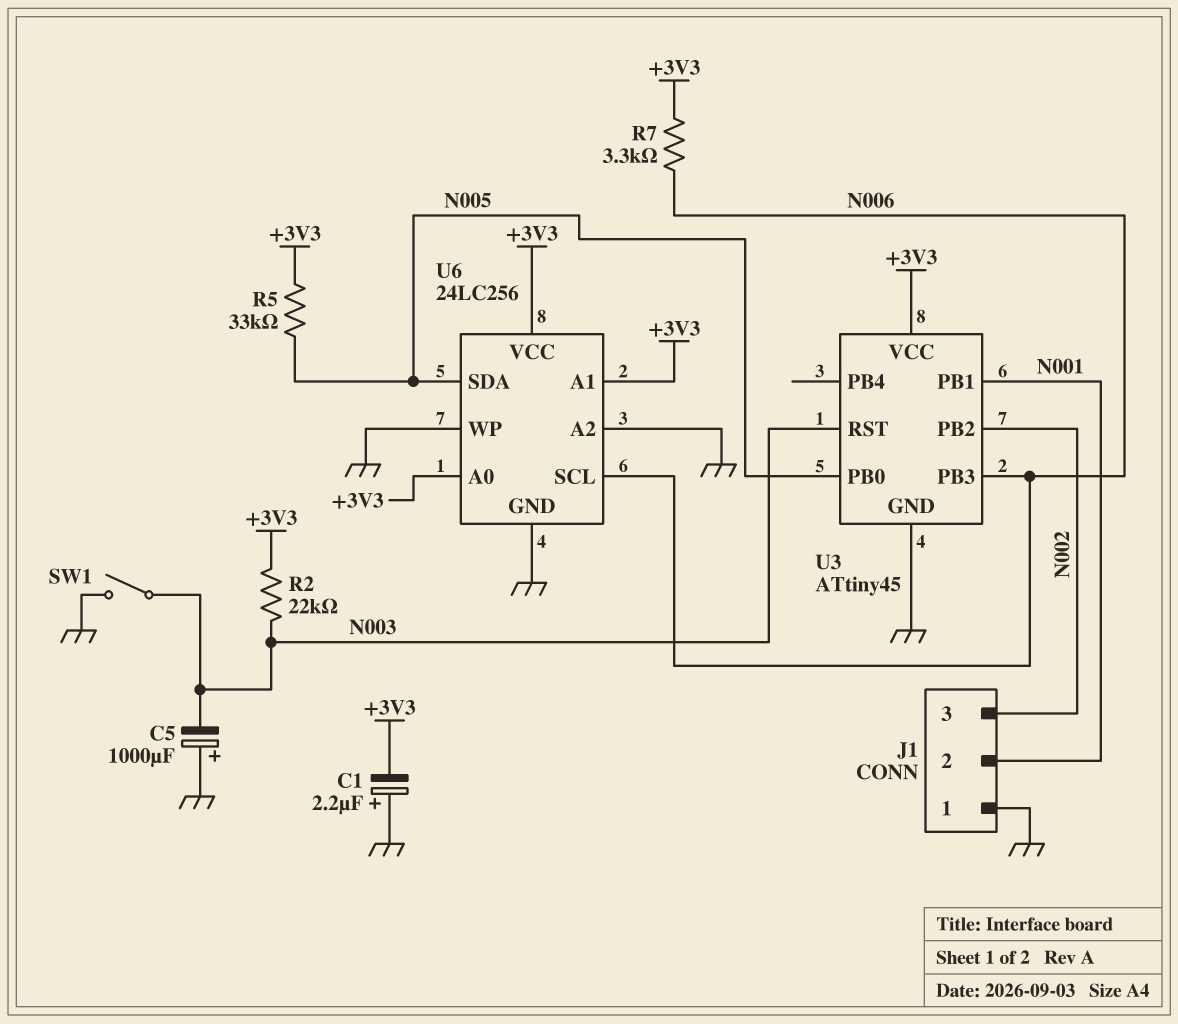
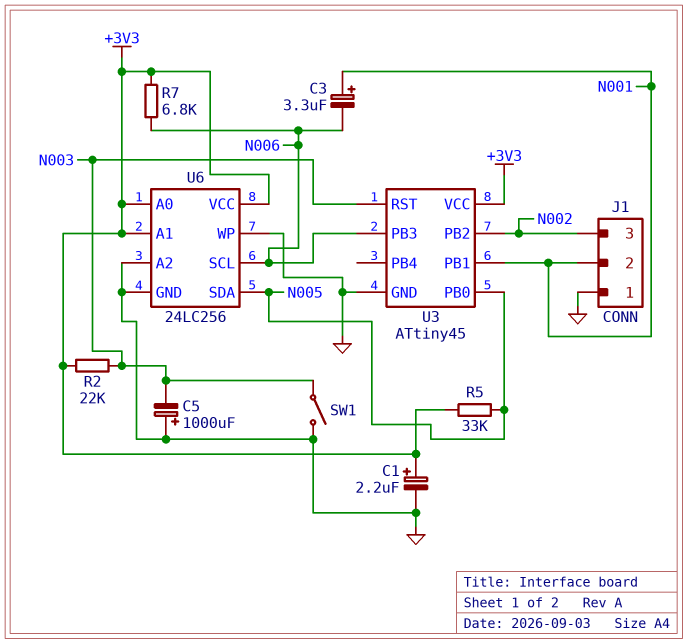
C1: 2.2uF (plus GND, minus +3V3) -> 2.2uF (plus +3V3, minus GND)
C3: none -> 3.3uF (plus N001, minus N006)
R7: 3.3k (+3V3, N006) -> 6.8k (+3V3, N006)

